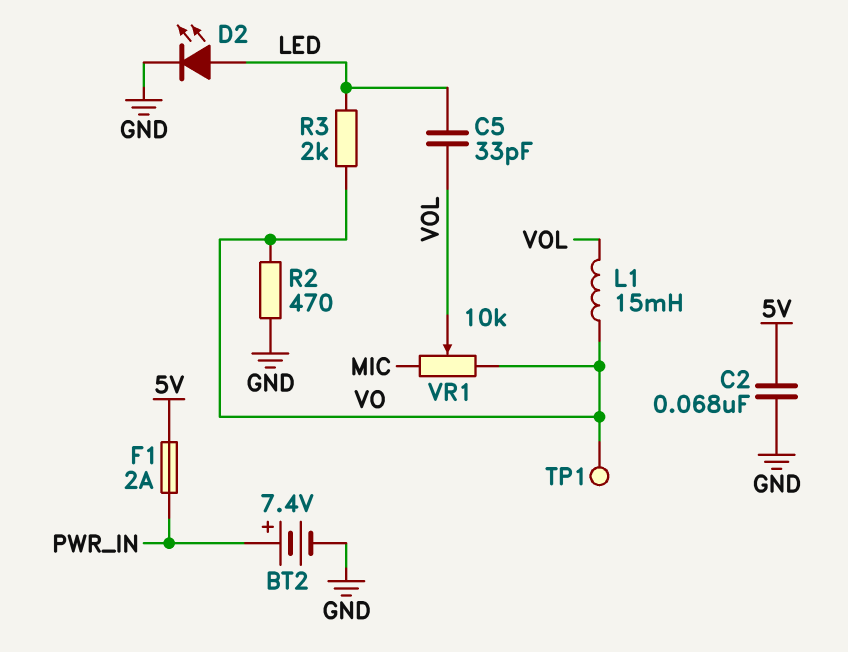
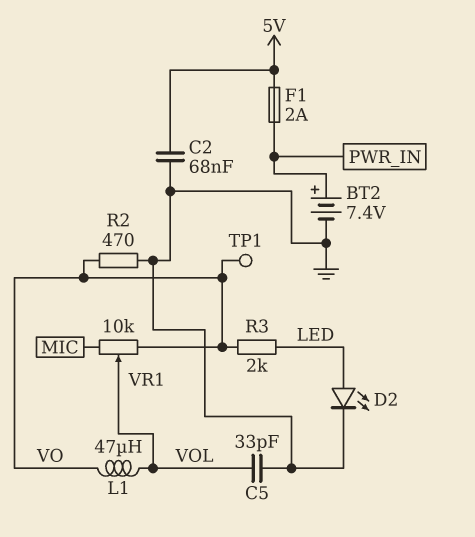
C5: 33pF (LED, VOL) -> 33pF (GND, VOL)
L1: 15mH (VO, VOL) -> 47uH (VO, VOL)

